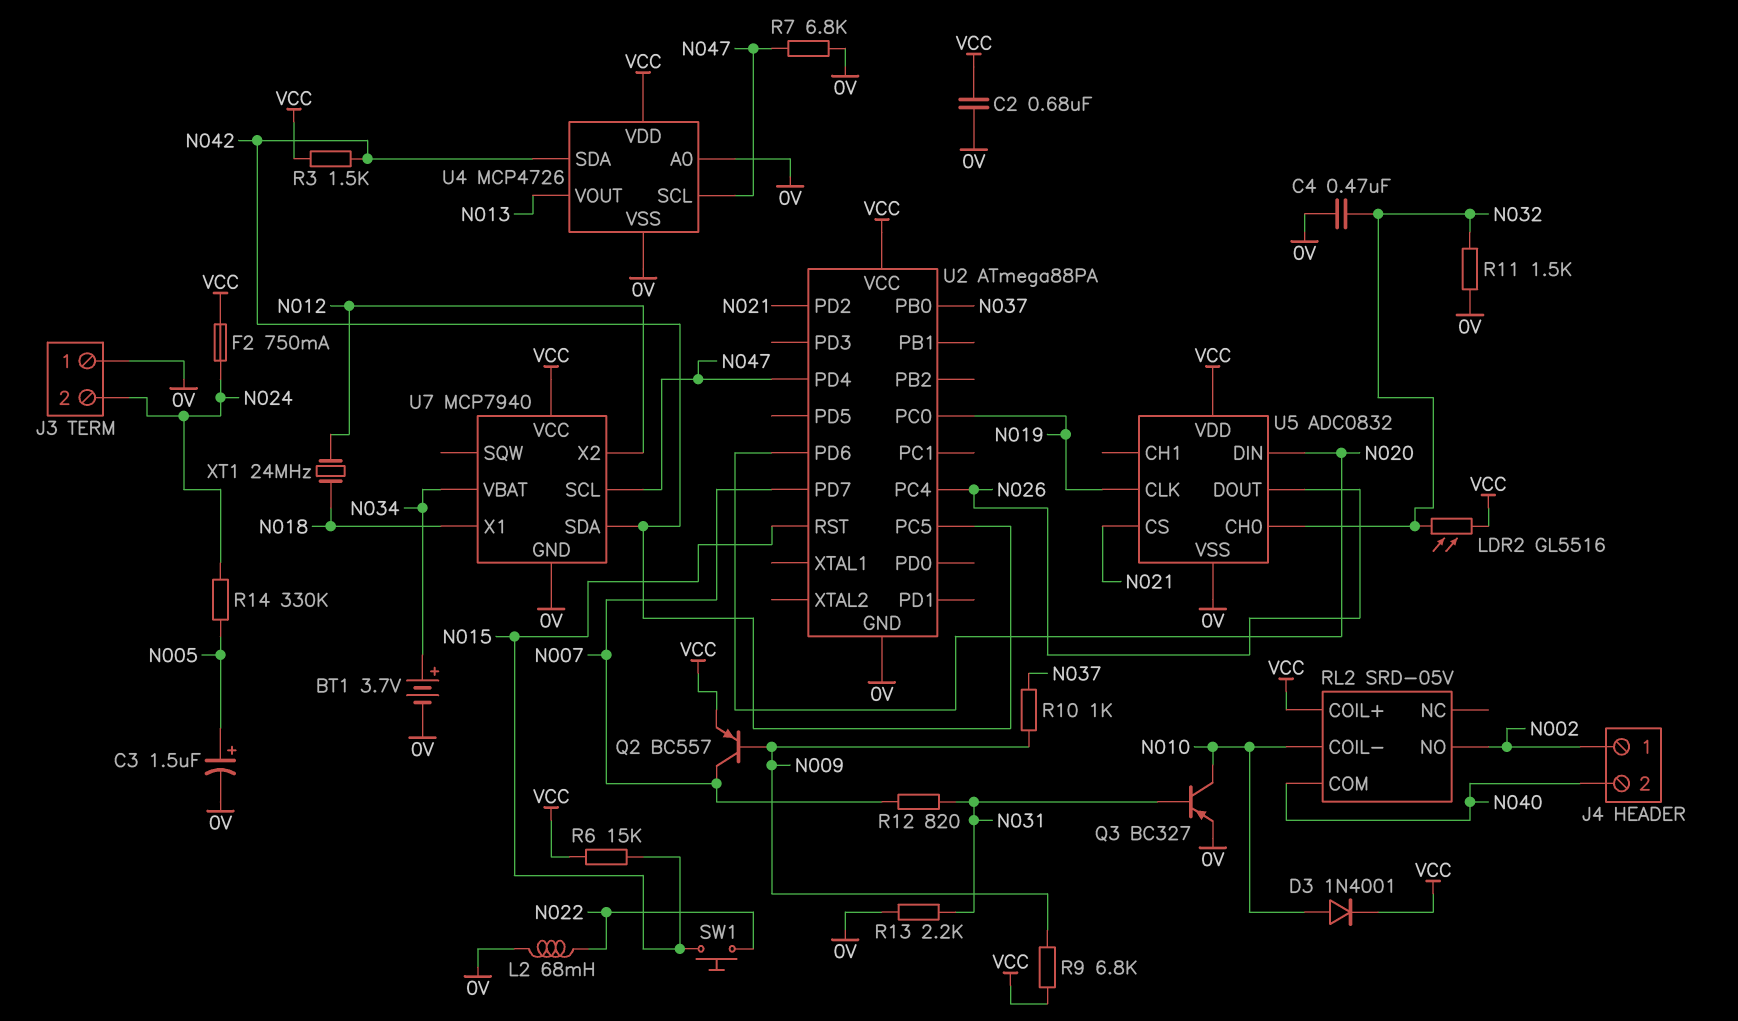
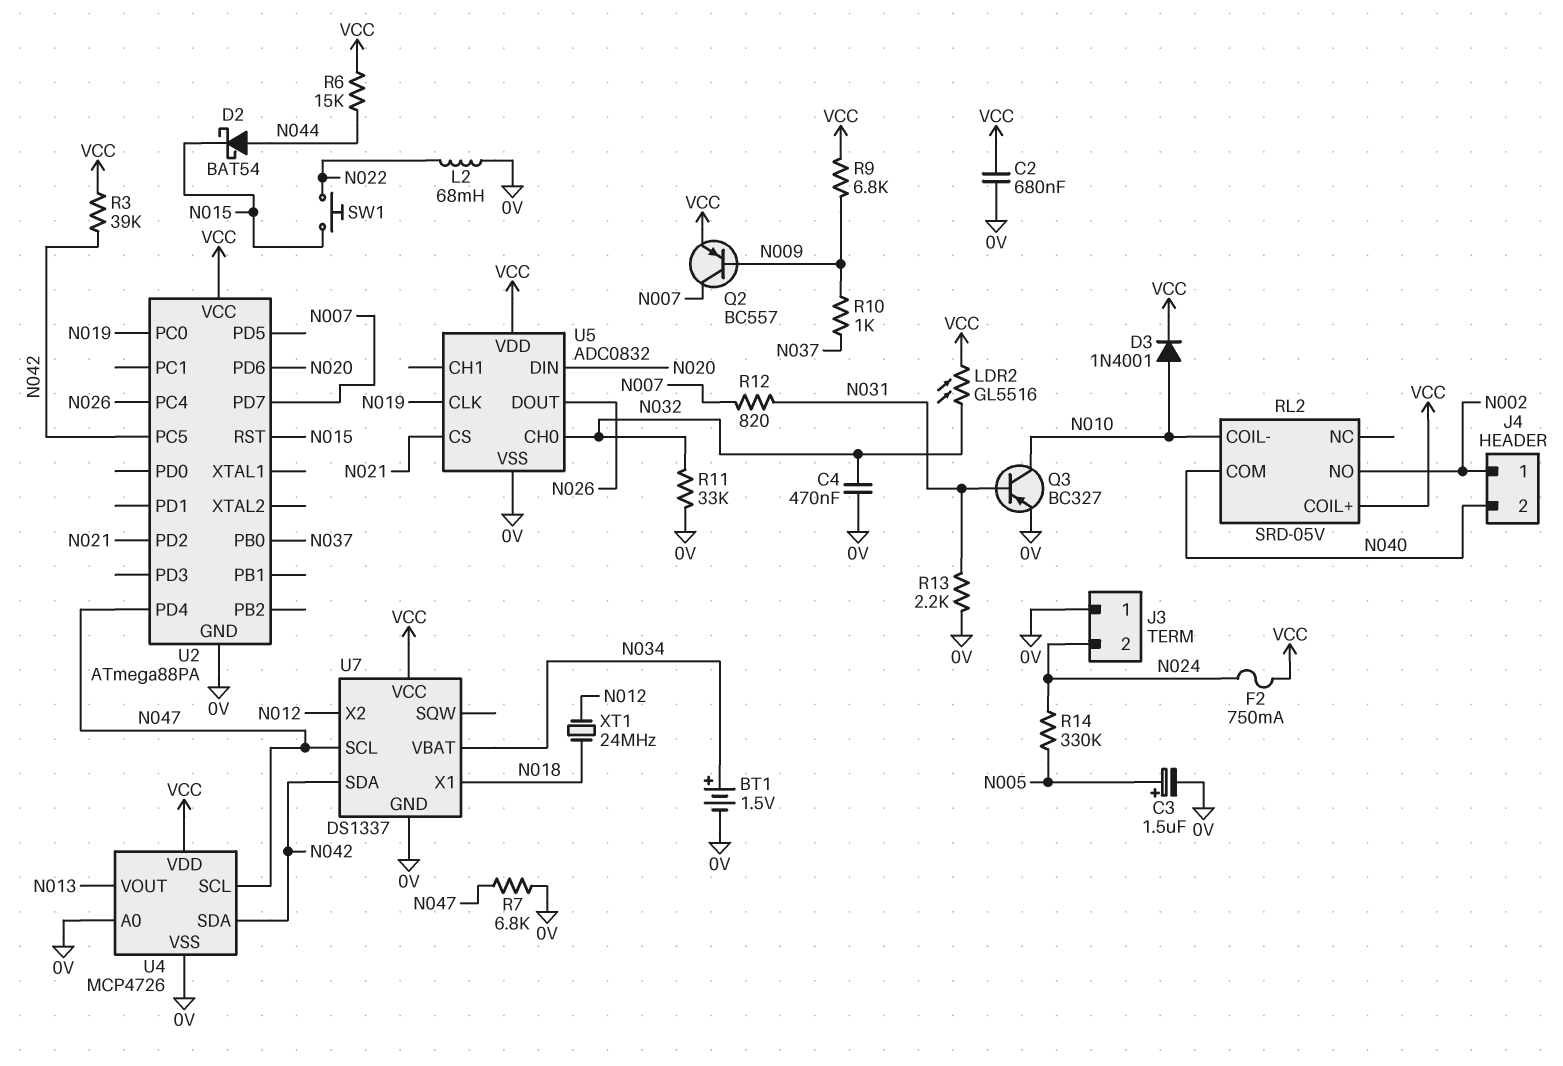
BT1: 3.7V (plus N034, minus 0V) -> 1.5V (plus N034, minus 0V)
D2: none -> schottky BAT54 (A N044, K N015)
R3: 1.5k (N042, VCC) -> 39k (N042, VCC)
R6: 15k (N015, VCC) -> 15k (N044, VCC)
R11: 1.5k (0V, N032) -> 33k (0V, N032)
U7: MCP7940 -> DS1337

